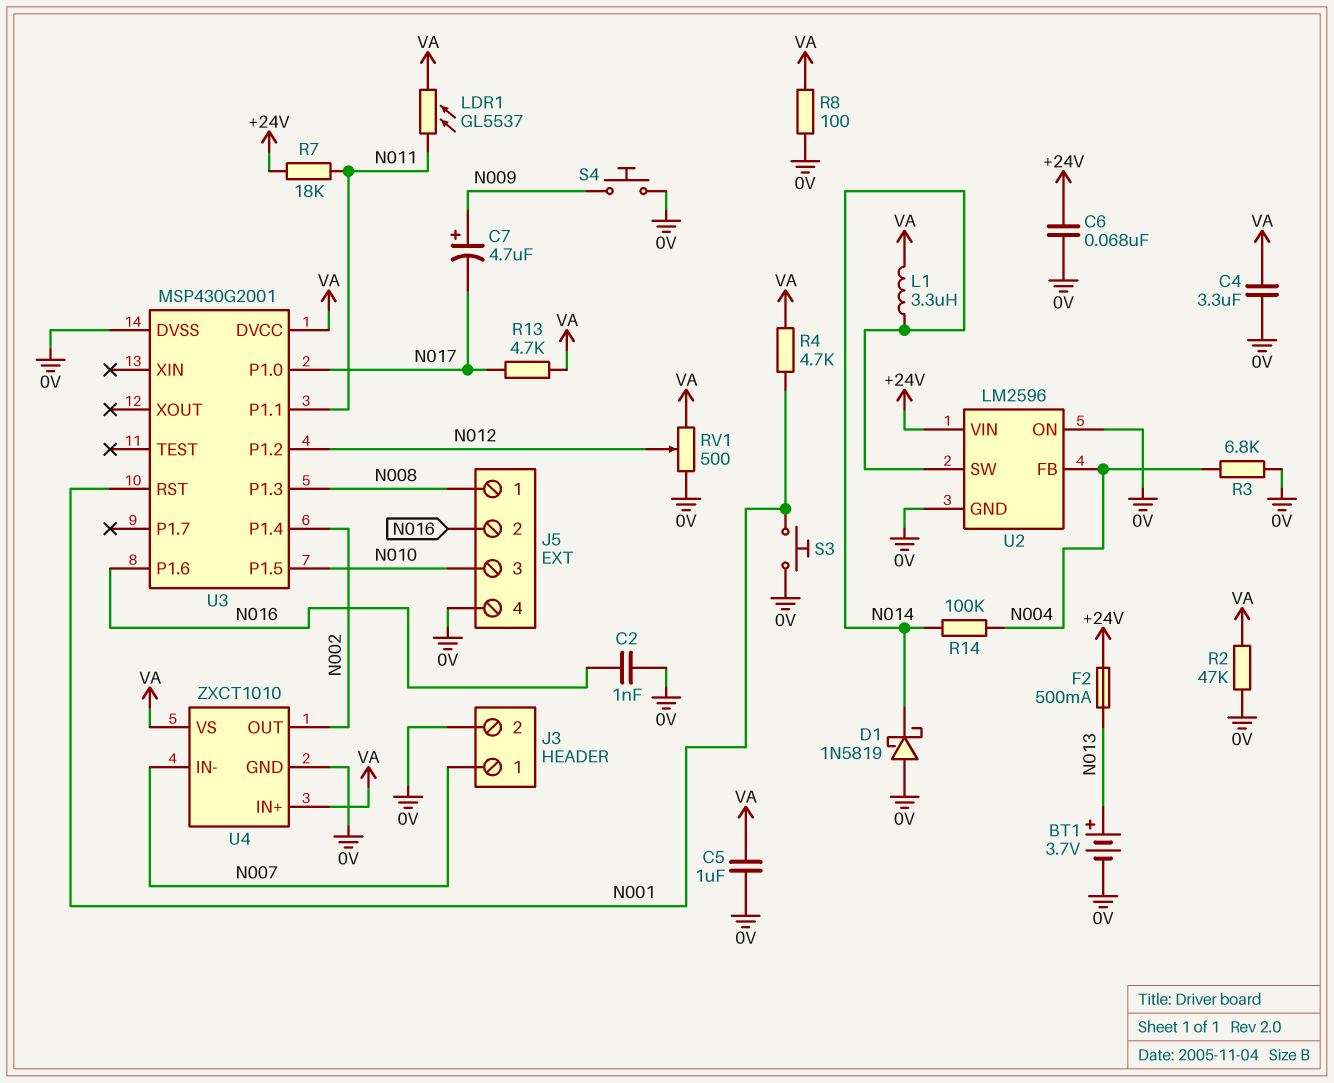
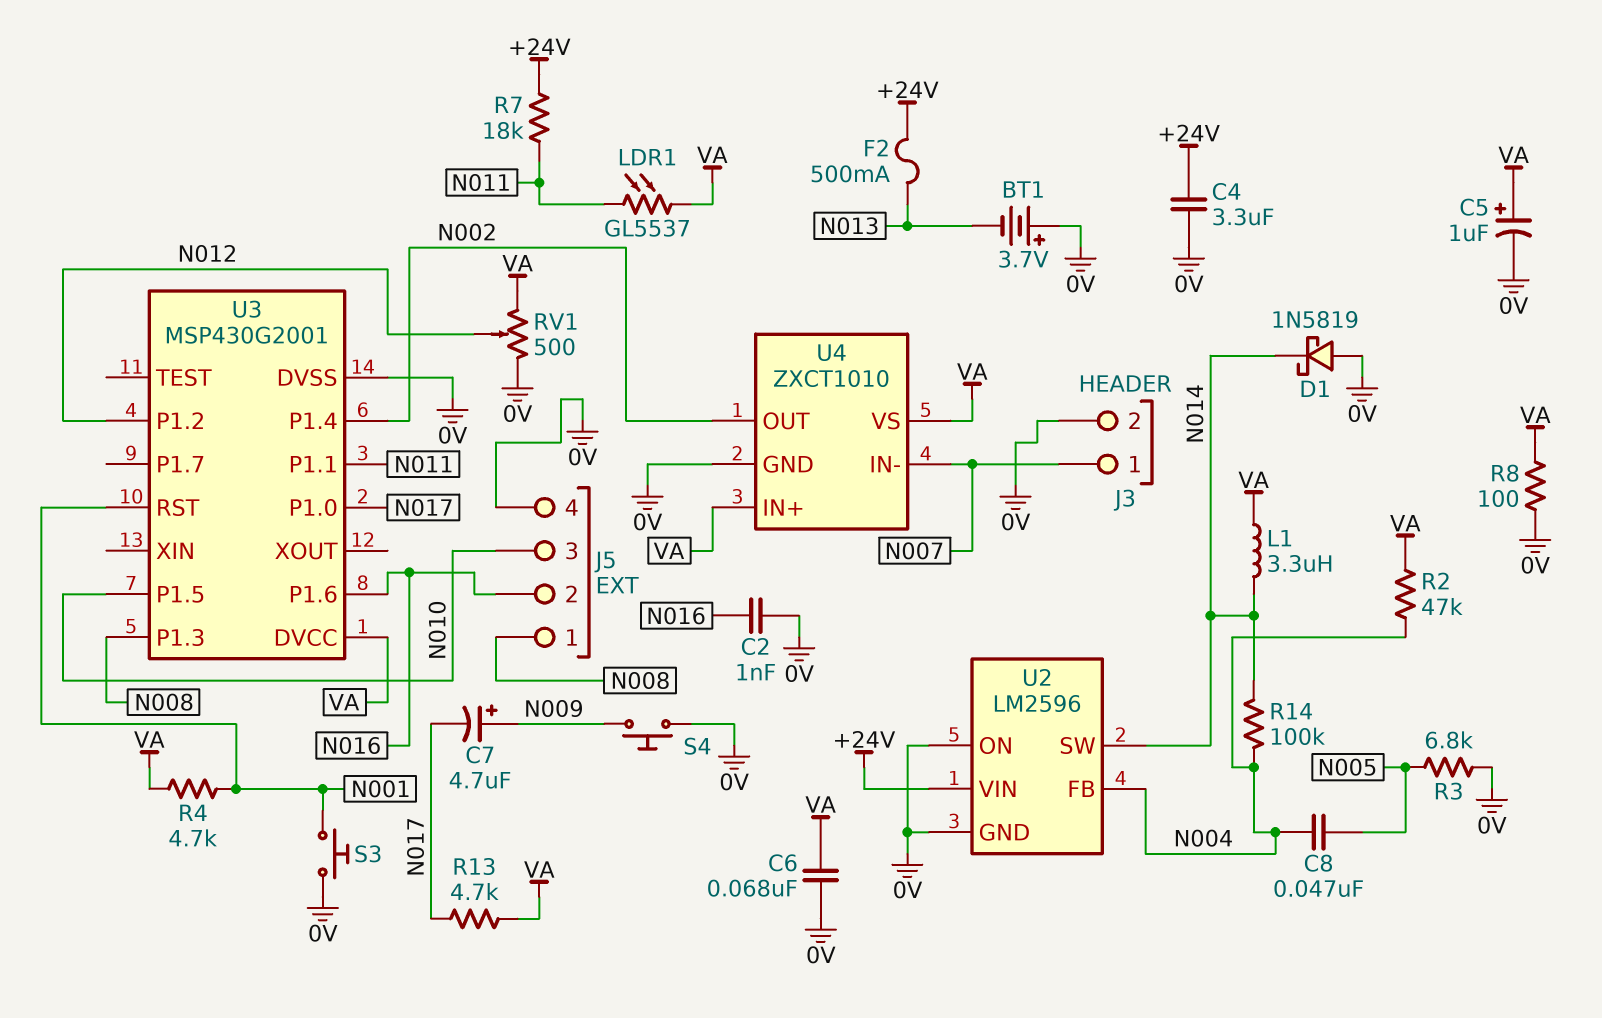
BT1: 3.7V (plus N013, minus 0V) -> 3.7V (plus 0V, minus N013)
C4: 3.3uF (0V, VA) -> 3.3uF (+24V, 0V)
C5: 1uF (0V, VA) -> 1uF (plus VA, minus 0V)
C6: 68nF (+24V, 0V) -> 68nF (0V, VA)
C8: none -> 47nF (N004, N005)
R2: 47k (0V, VA) -> 47k (N004, VA)
R3: 6.8k (0V, N004) -> 6.8k (0V, N005)

